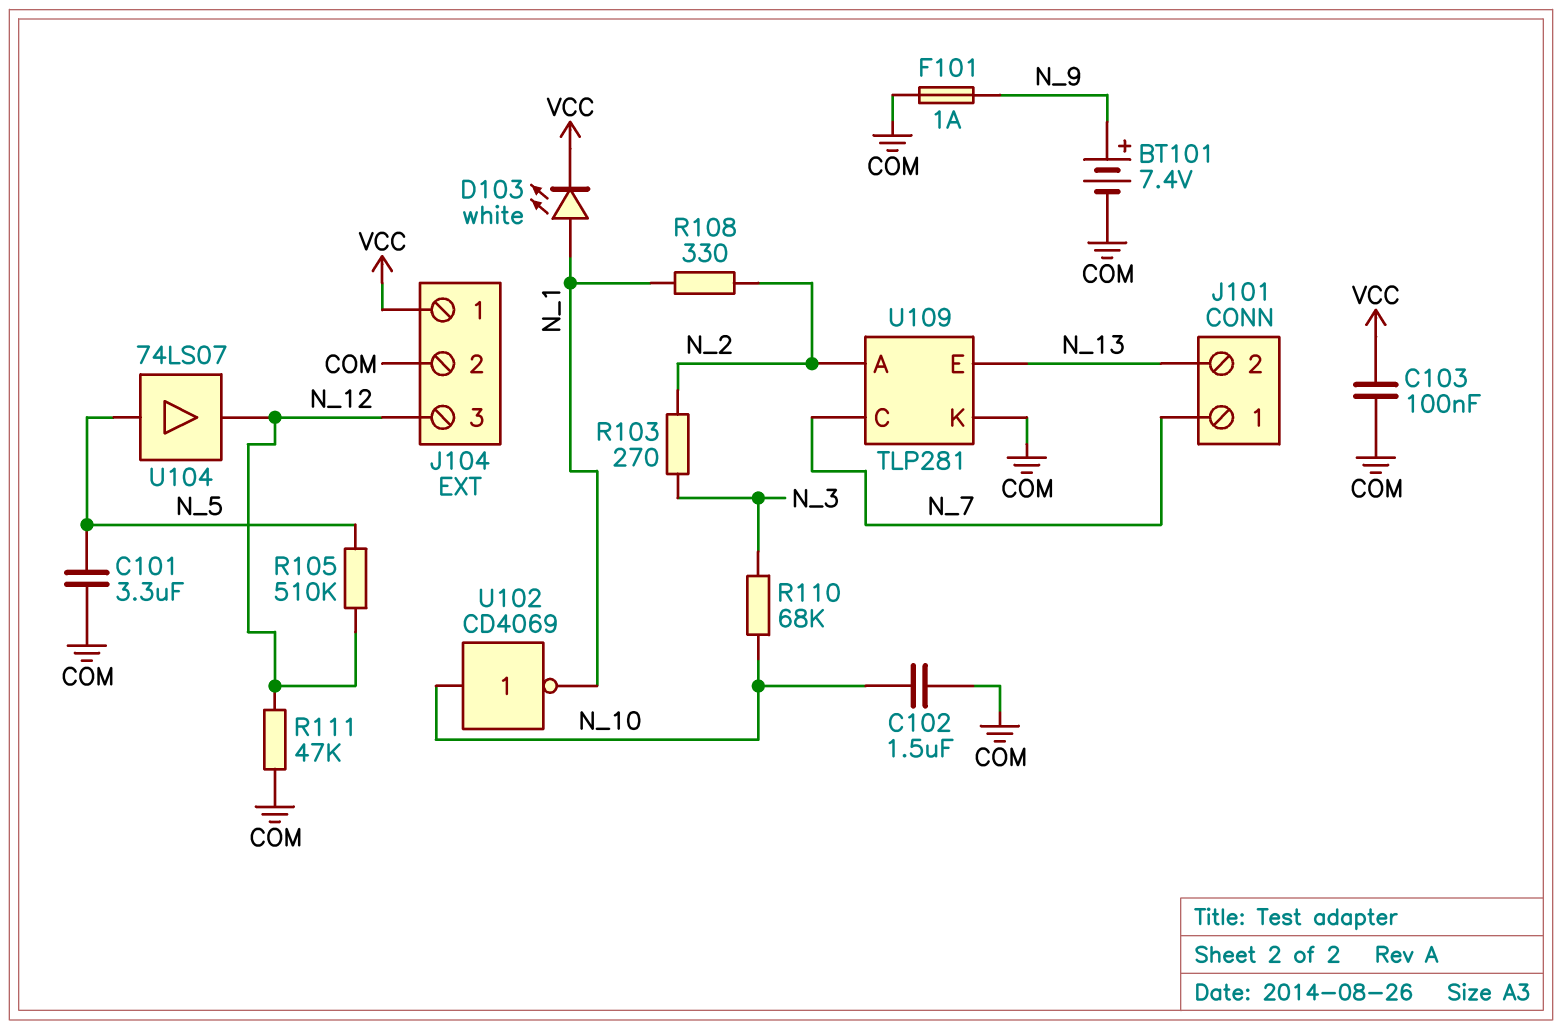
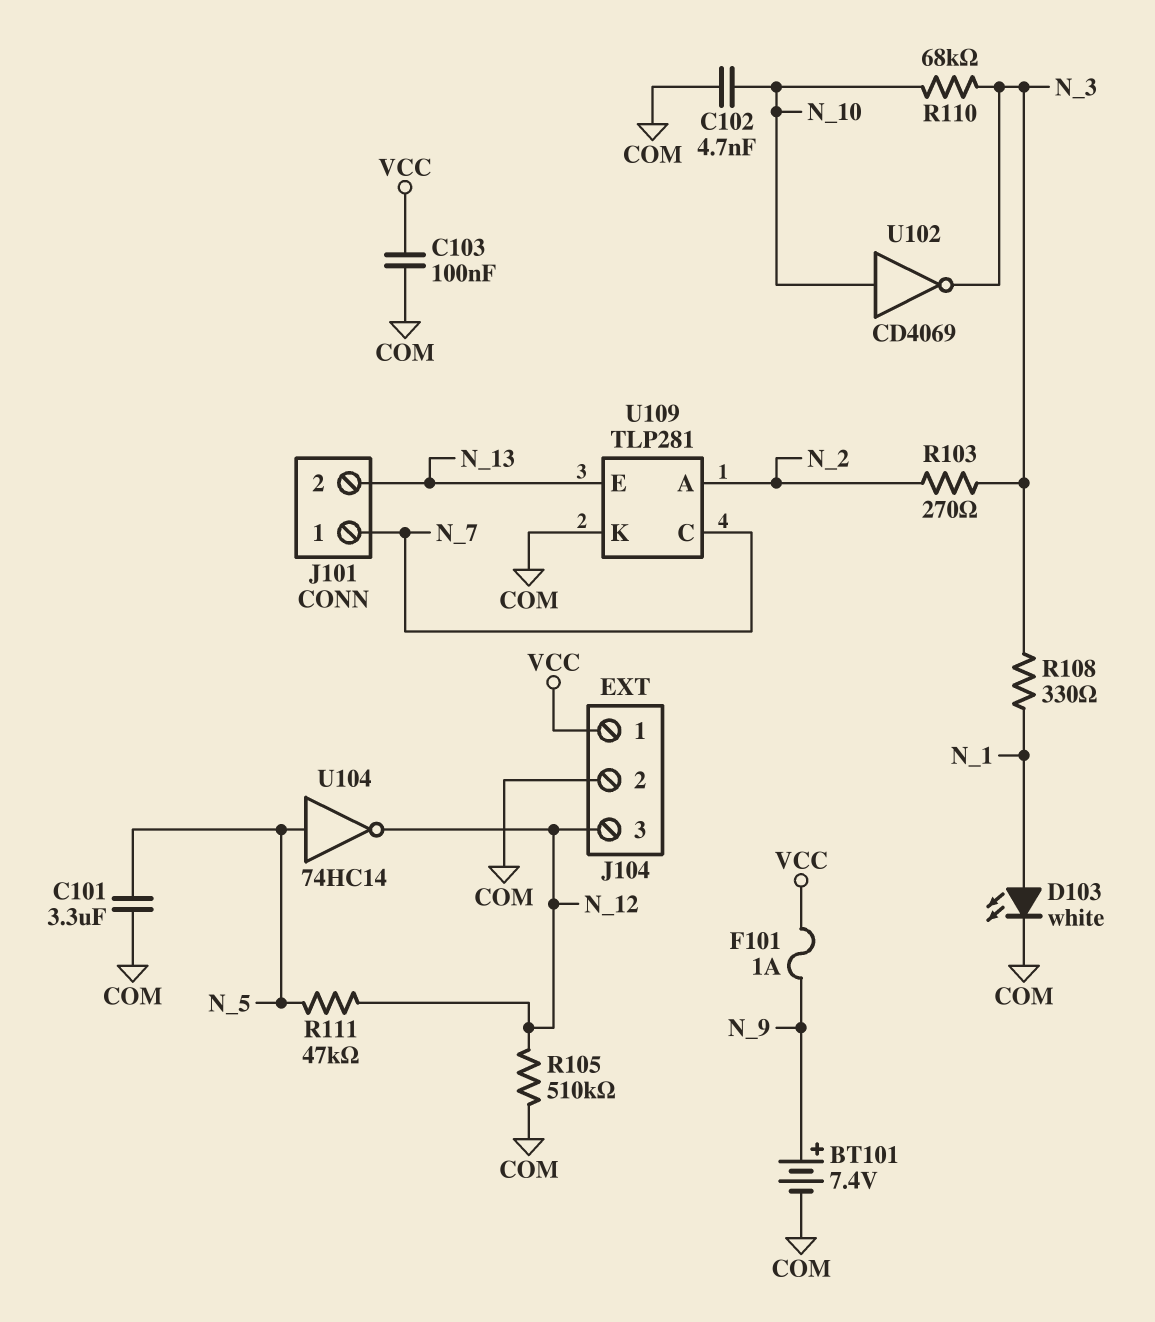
C102: 1.5uF (COM, N_10) -> 4.7nF (COM, N_10)
D103: LED white (A N_1, K VCC) -> LED white (A N_1, K COM)
F101: 1A (COM, N_9) -> 1A (N_9, VCC)
R105: 510k (N_5, N_12) -> 510k (COM, N_12)
R108: 330 (N_1, N_2) -> 330 (N_1, N_3)
R111: 47k (COM, N_12) -> 47k (N_5, N_12)
U102: NOT CD4069 (in N_10, out N_1) -> NOT CD4069 (in N_10, out N_3)
U104: buffer 74LS07 (in N_5, out N_12) -> NOT 74HC14 (in N_5, out N_12)

